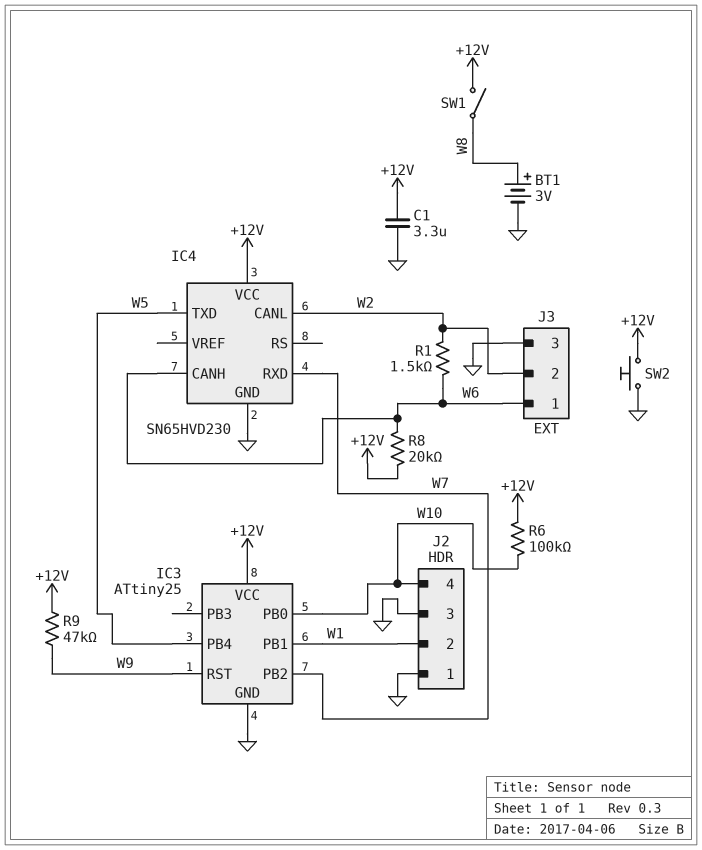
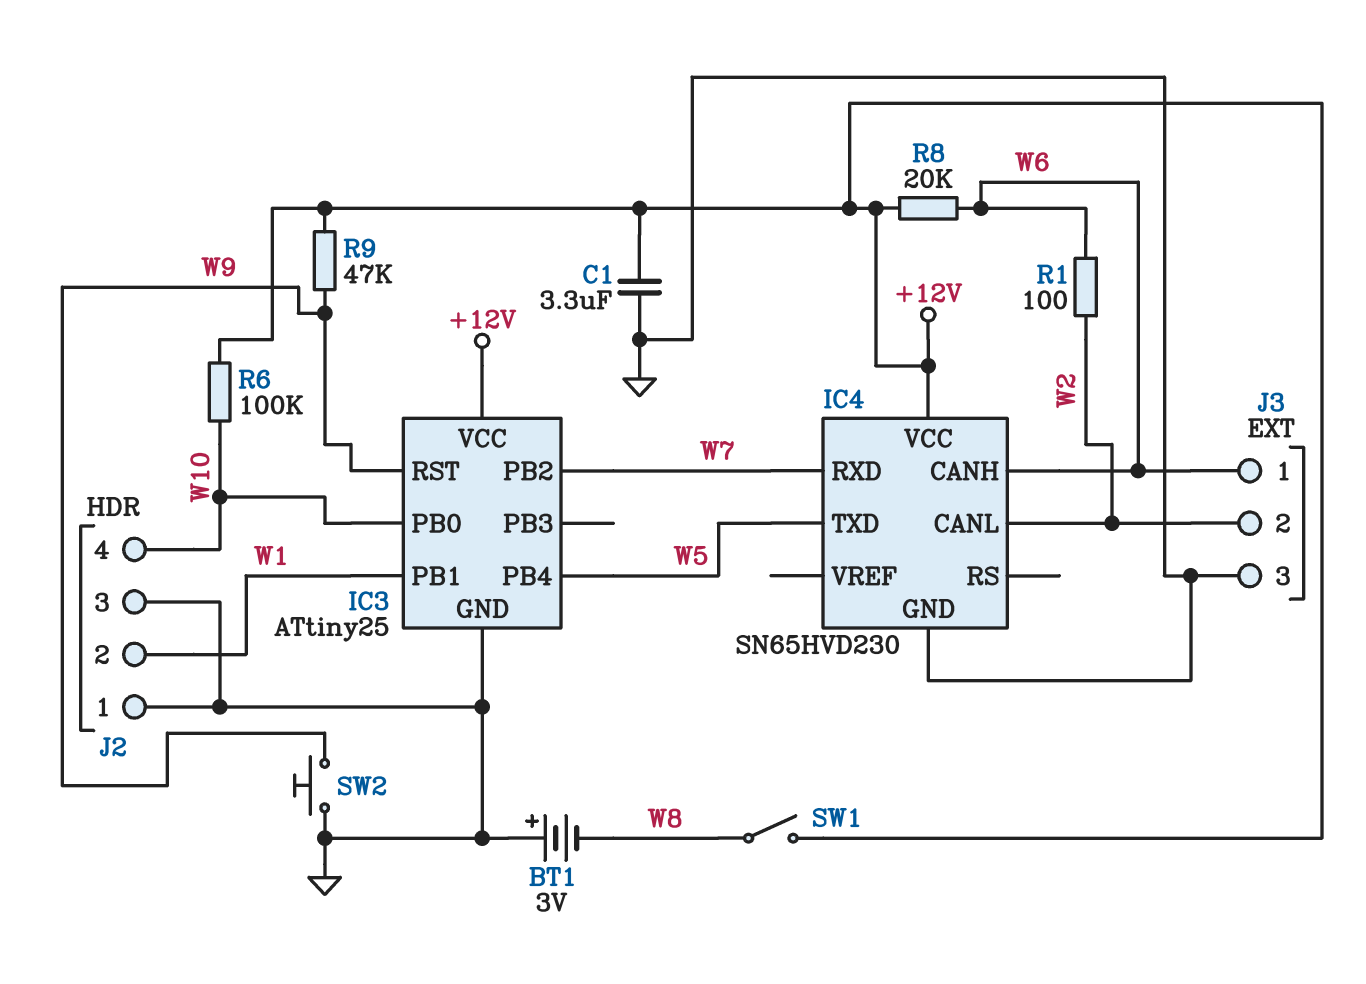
BT1: 3V (plus W8, minus GND) -> 3V (plus GND, minus W8)
R1: 1.5k (W2, W6) -> 100 (W2, W6)
SW2: button (+12V, GND) -> button (GND, W9)

